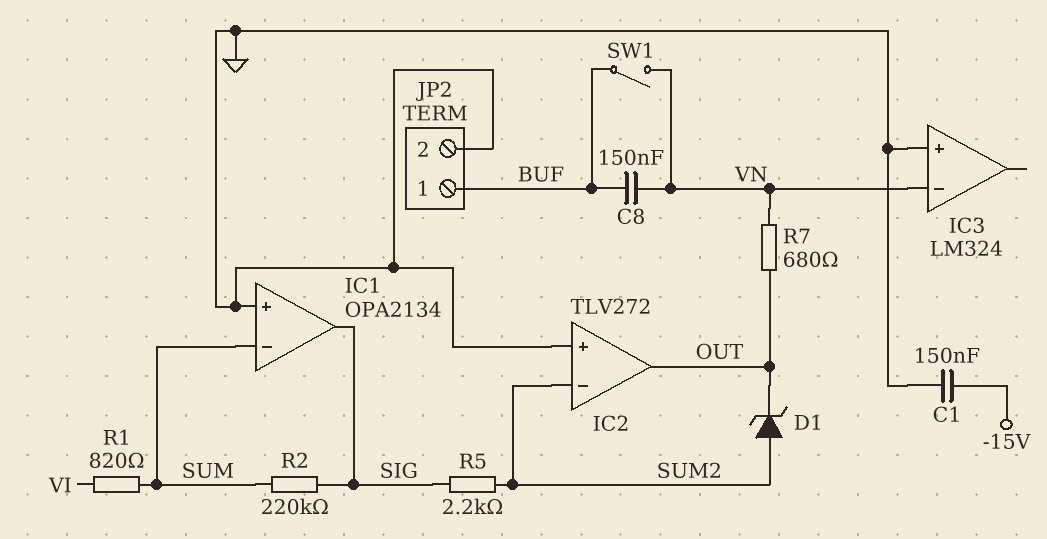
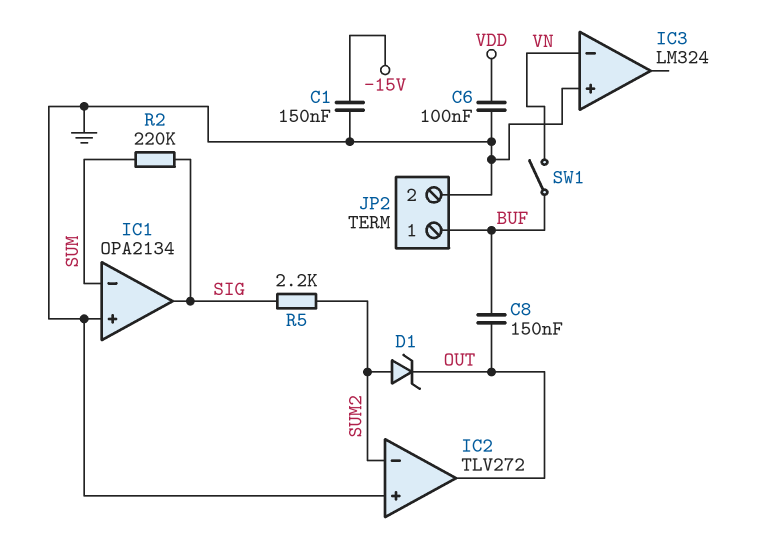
C6: none -> 100nF (GND, VDD)
C8: 150nF (BUF, VN) -> 150nF (BUF, OUT)
R1: 820 (SUM, VI) -> none
R7: 680 (OUT, VN) -> none

